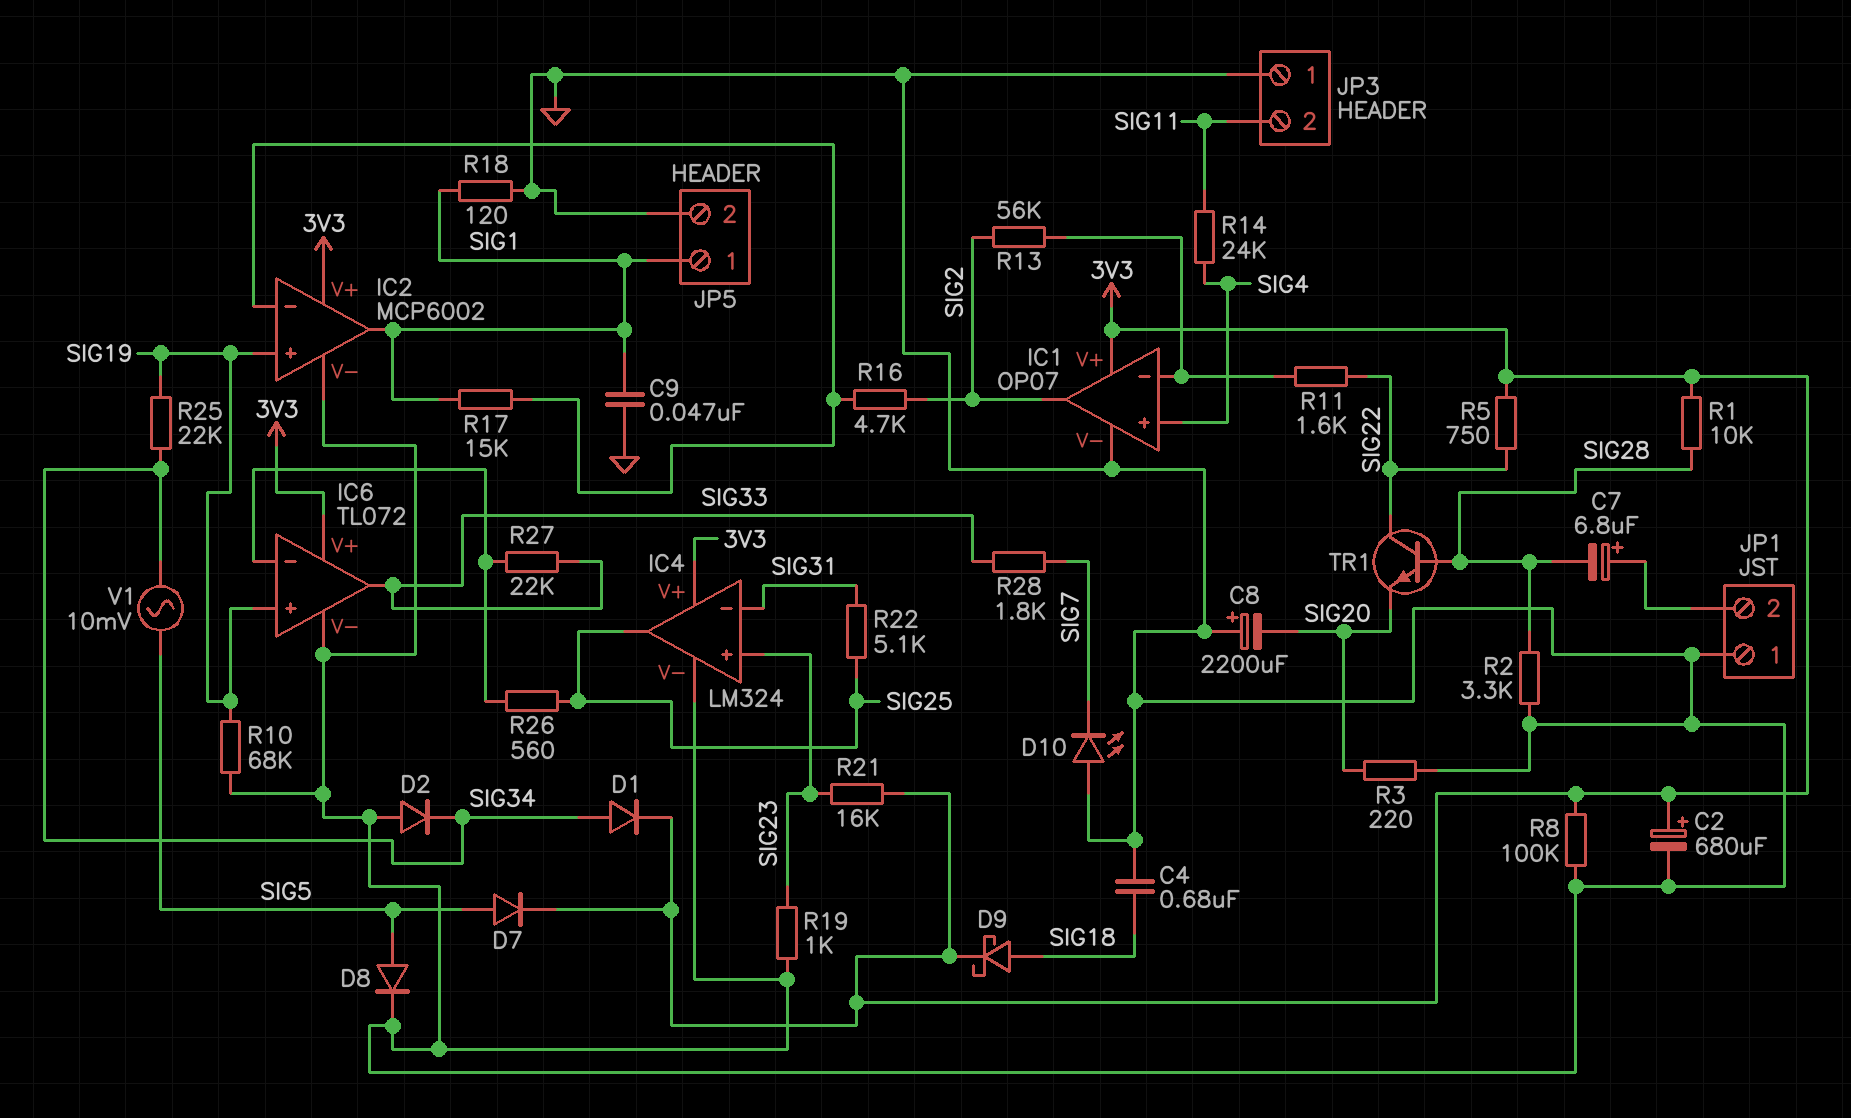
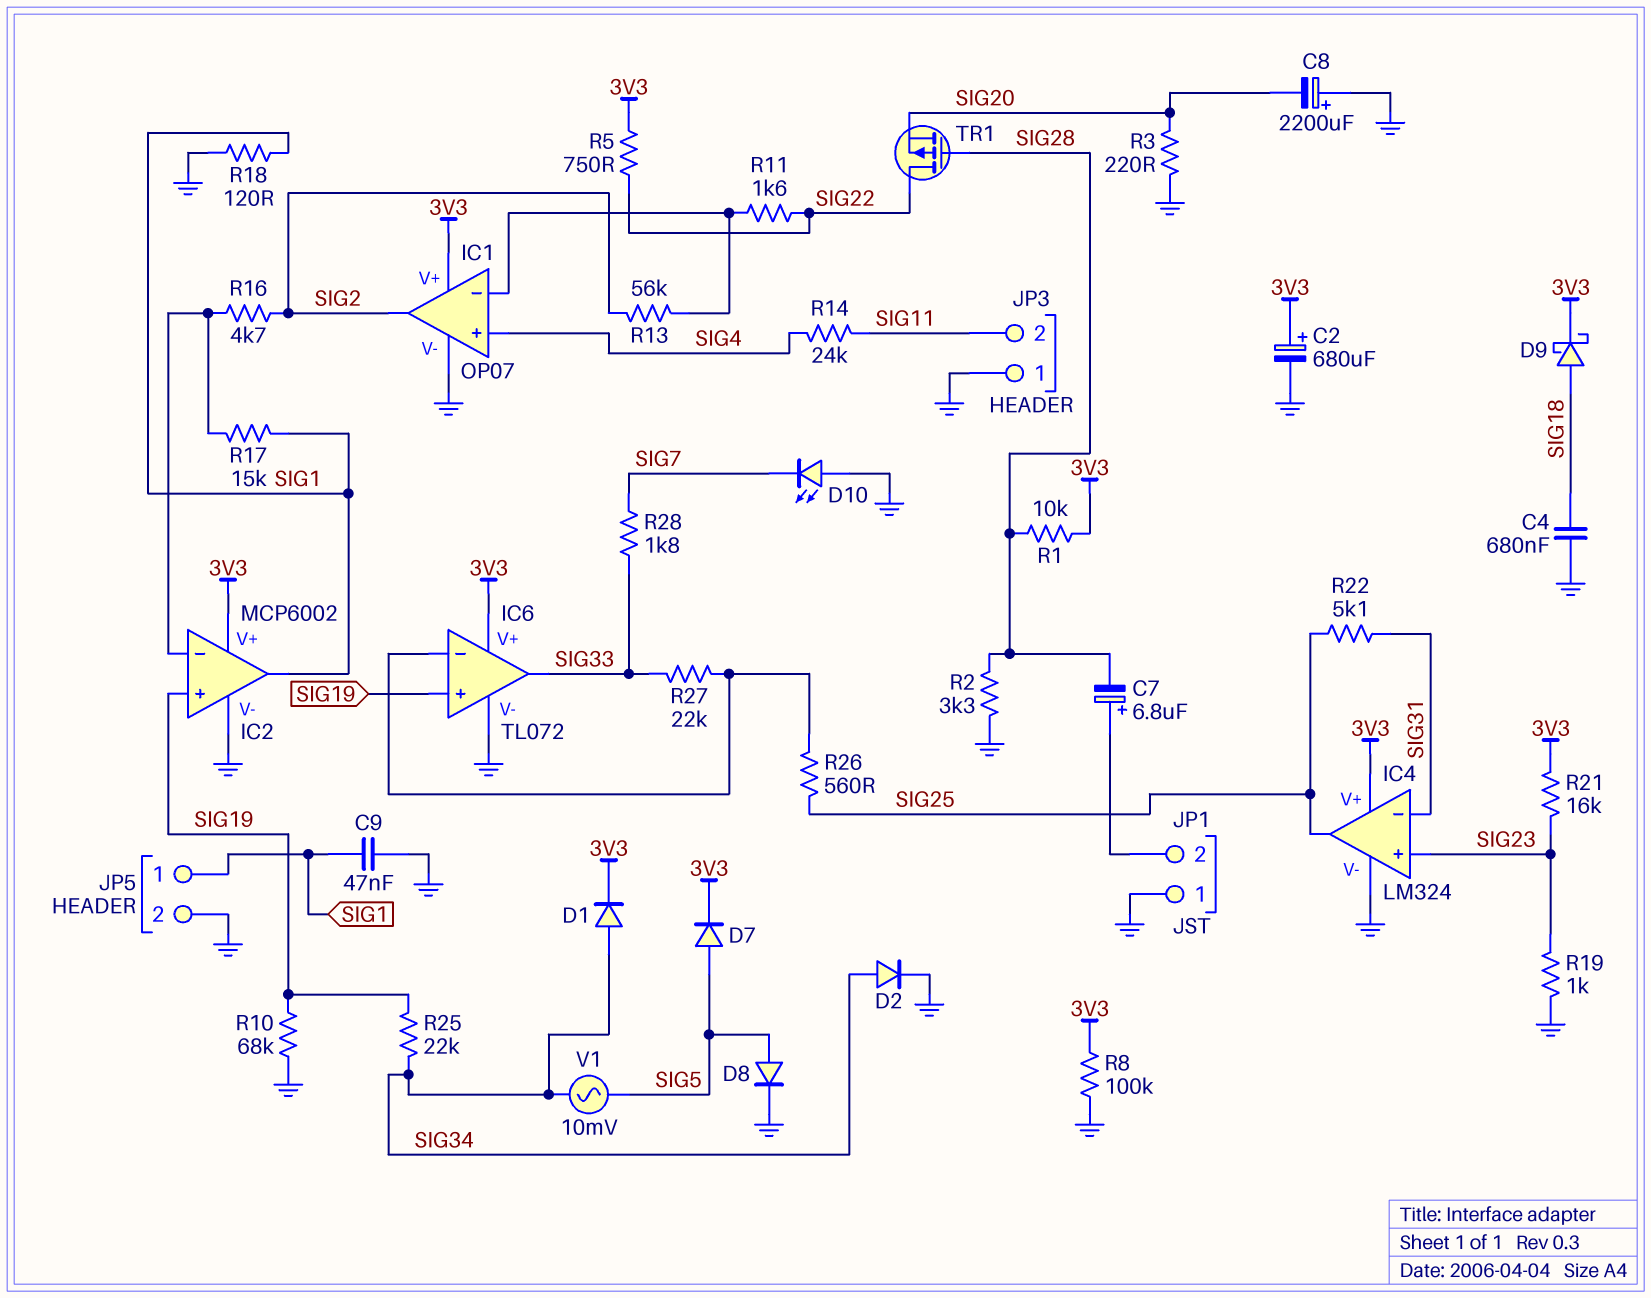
D2: diode (A GND, K SIG34) -> diode (A SIG34, K GND)
TR1: NPN (B SIG28, C SIG22, E SIG20) -> PMOS (G SIG28, D SIG22, S SIG20)

